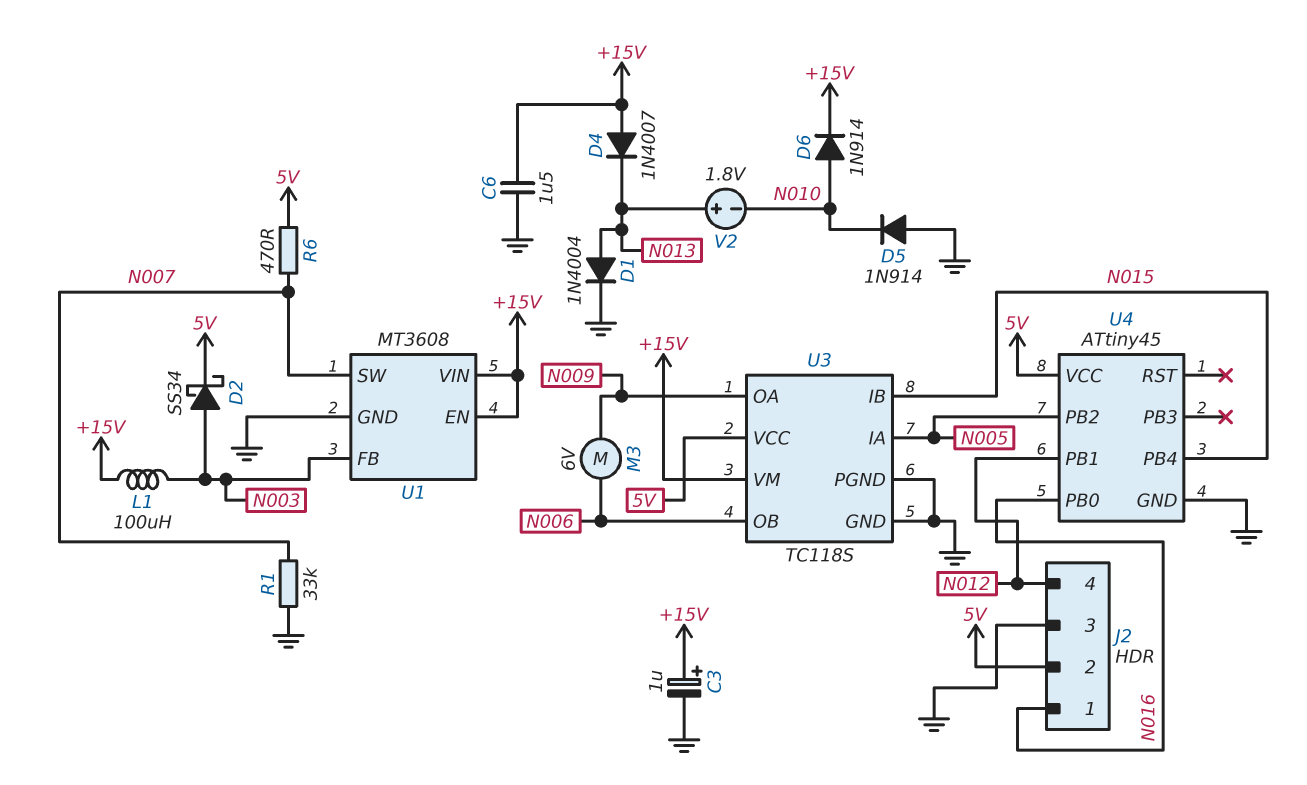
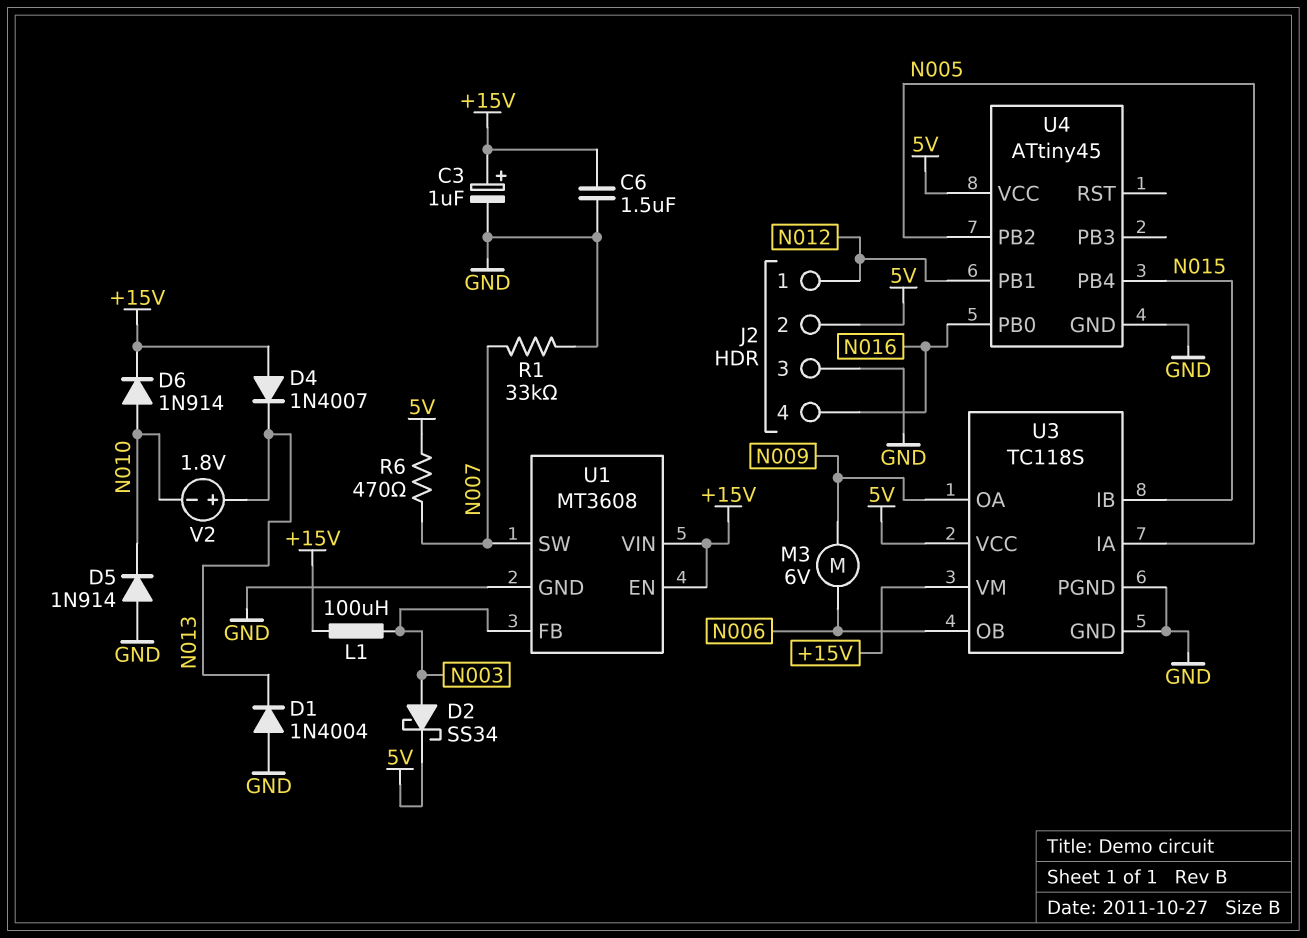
D1: diode 1N4004 (A N013, K GND) -> diode 1N4004 (A GND, K N013)
J2 pin 1: N016 -> N012
J2 pin 4: N012 -> N016

